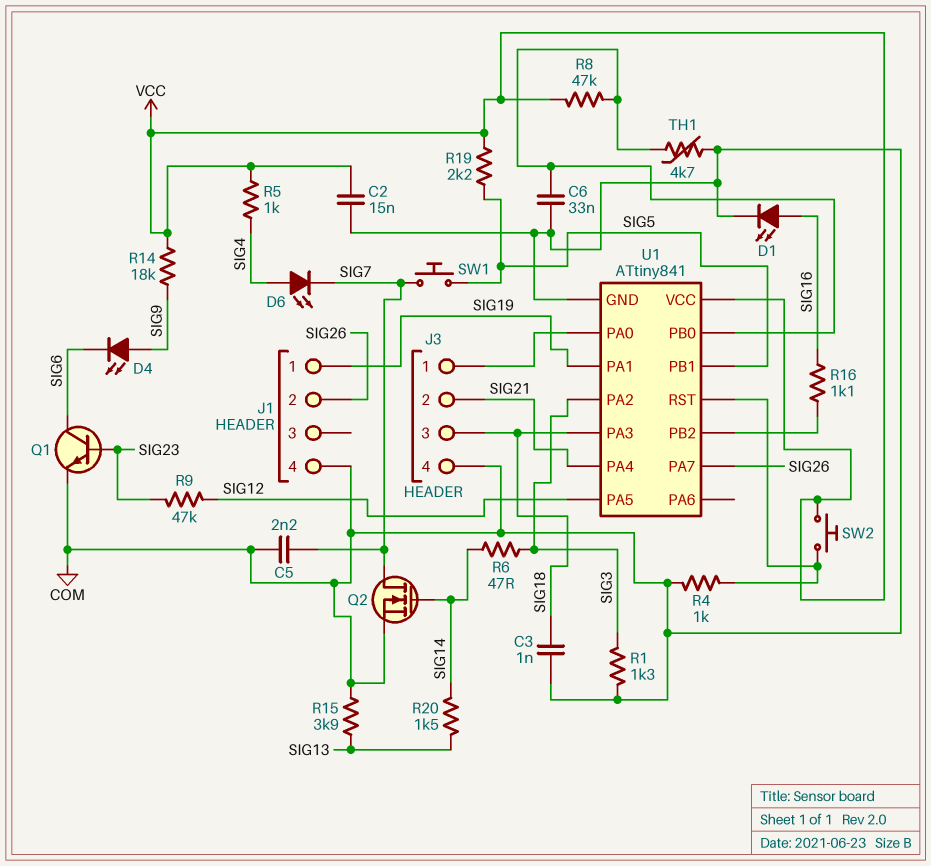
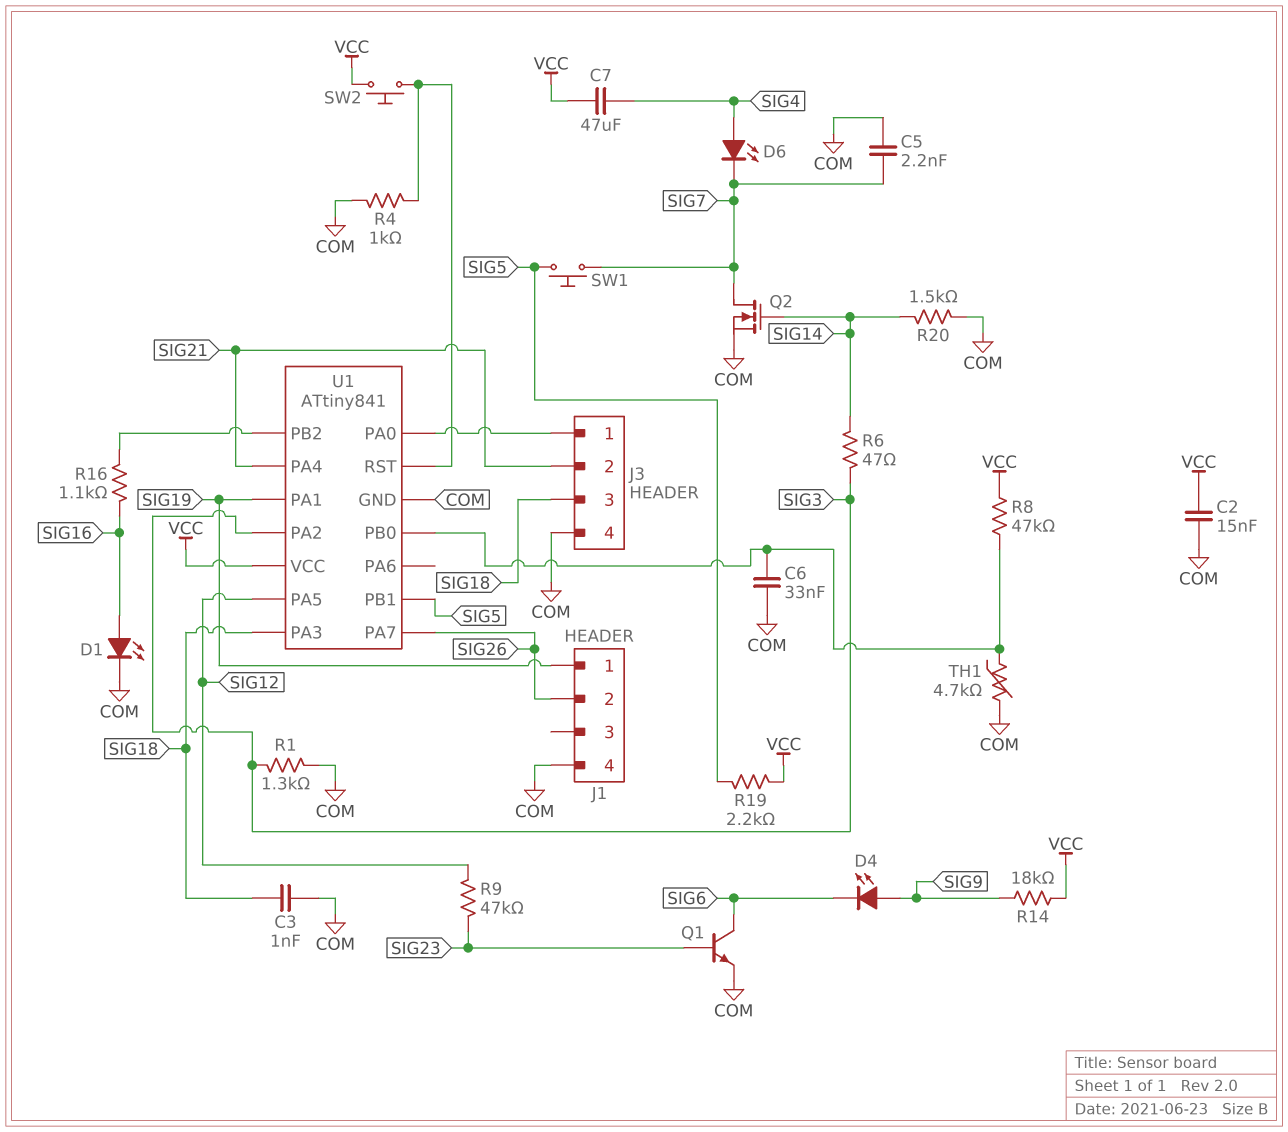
C7: none -> 47uF (SIG4, VCC)
R5: 1k (SIG4, VCC) -> none
R15: 3.9k (COM, SIG13) -> none
R20: 1.5k (SIG13, SIG14) -> 1.5k (COM, SIG14)

